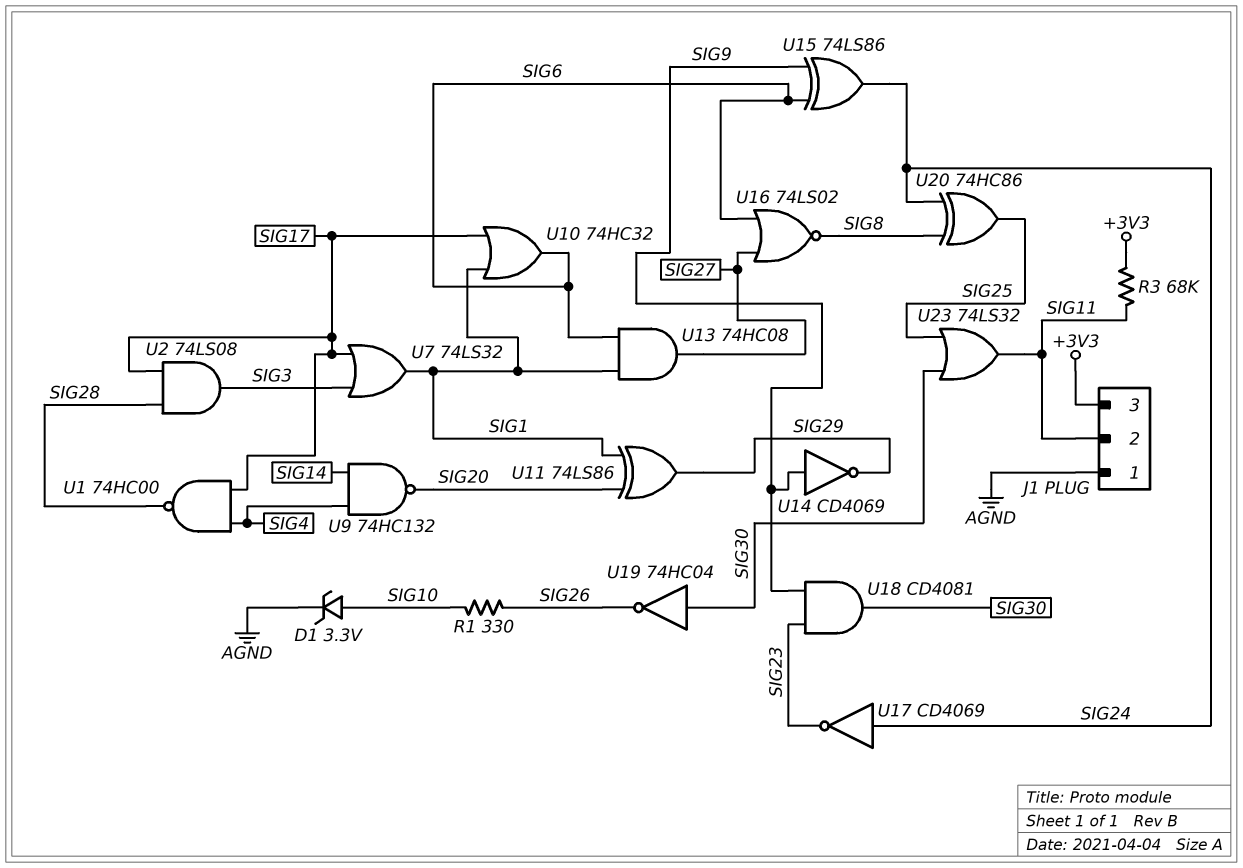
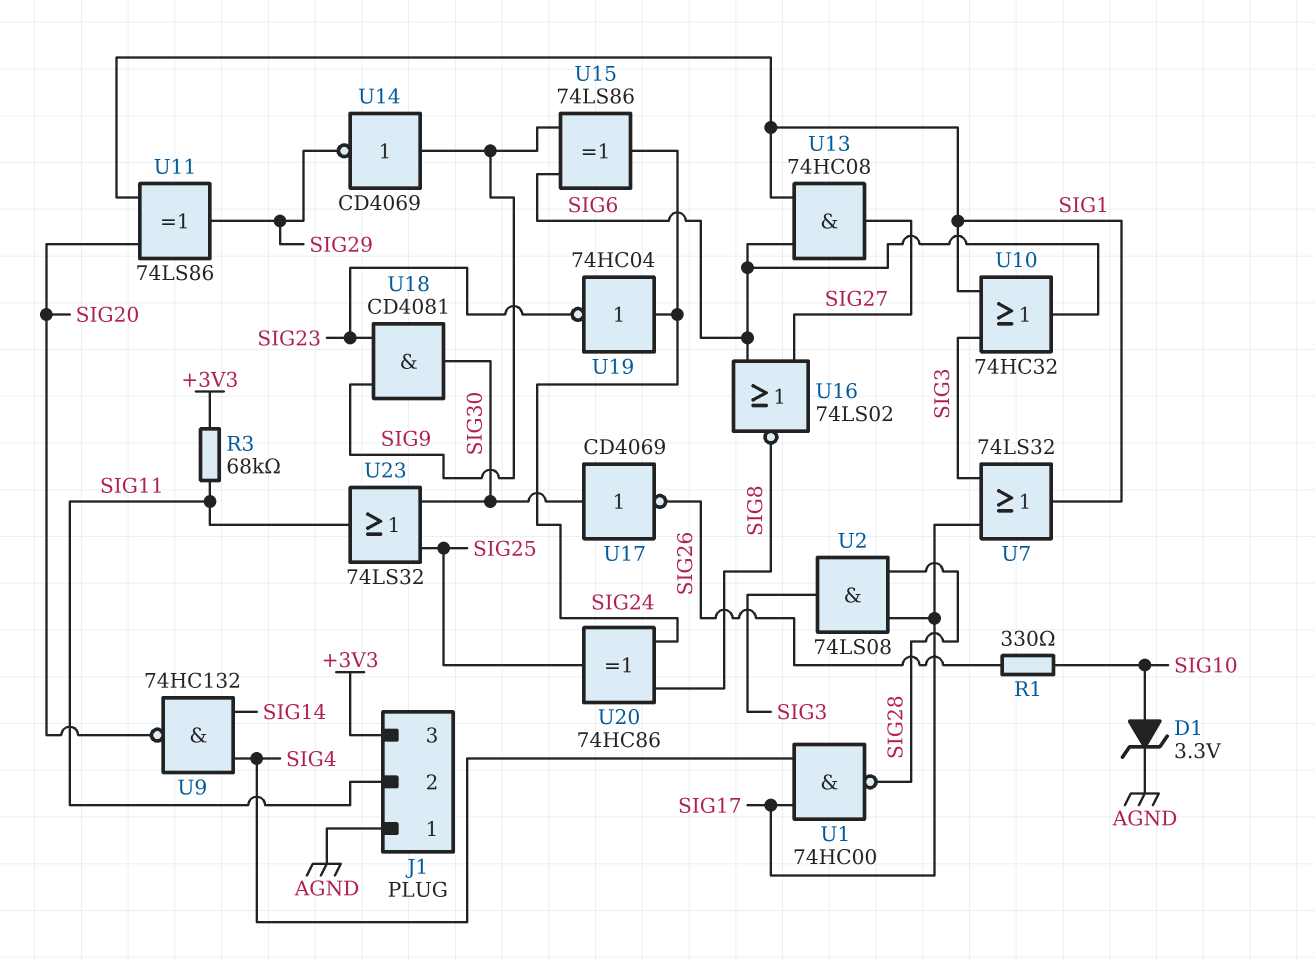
U10: OR 74HC32 (in SIG1, in SIG17, out SIG6) -> OR 74HC32 (in SIG1, in SIG3, out SIG6)
U17: NOT CD4069 (in SIG24, out SIG23) -> NOT CD4069 (in SIG30, out SIG26)
U19: NOT 74HC04 (in SIG30, out SIG26) -> NOT 74HC04 (in SIG24, out SIG23)

